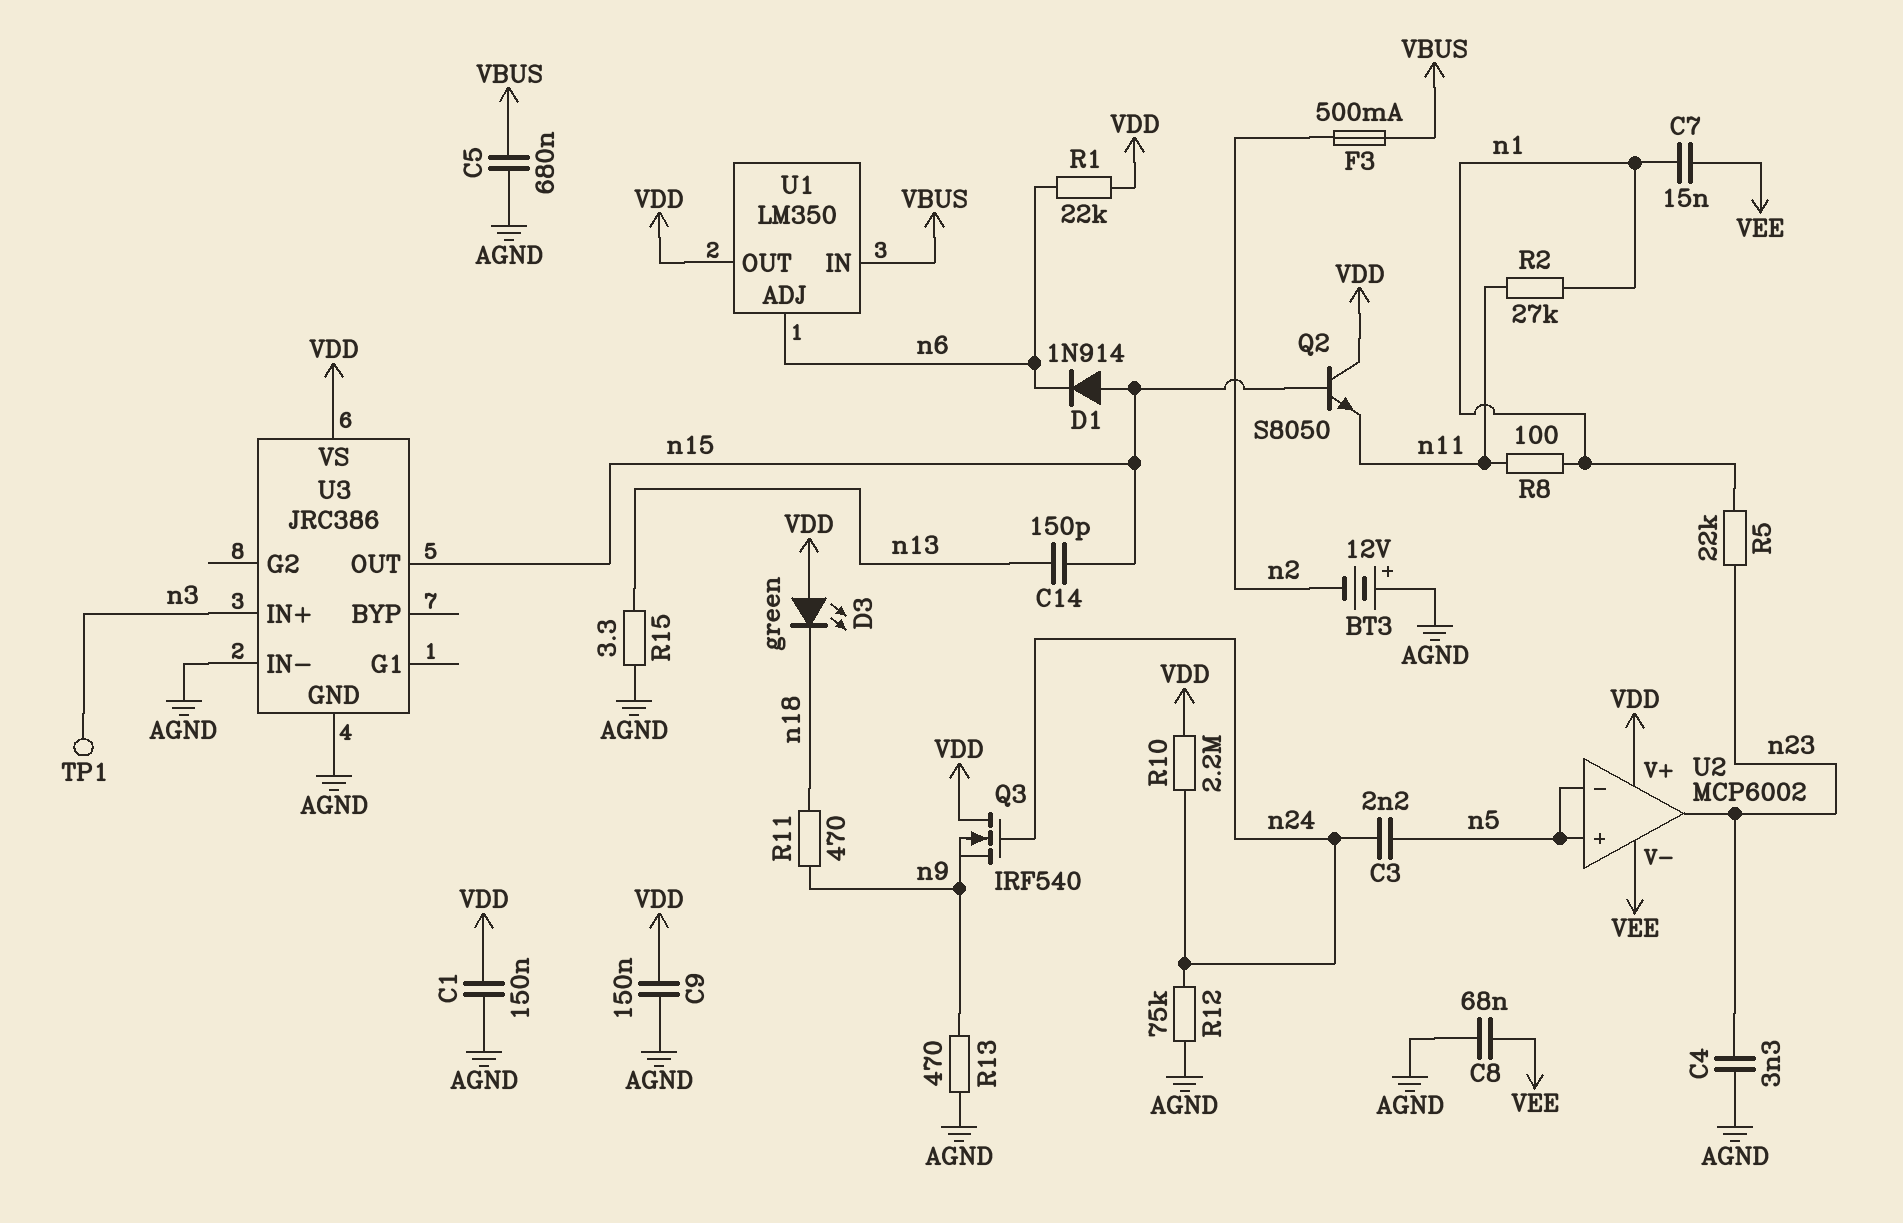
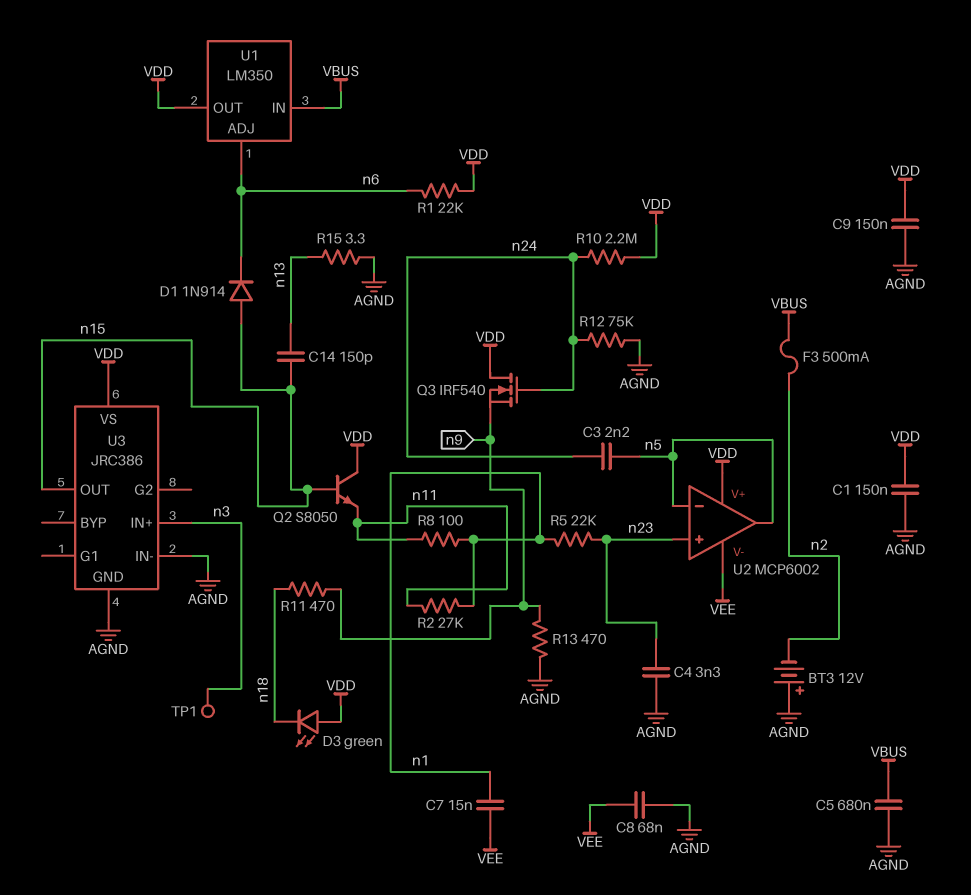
U2 pin in+: n5 -> n23
U2 pin out: n23 -> n5

